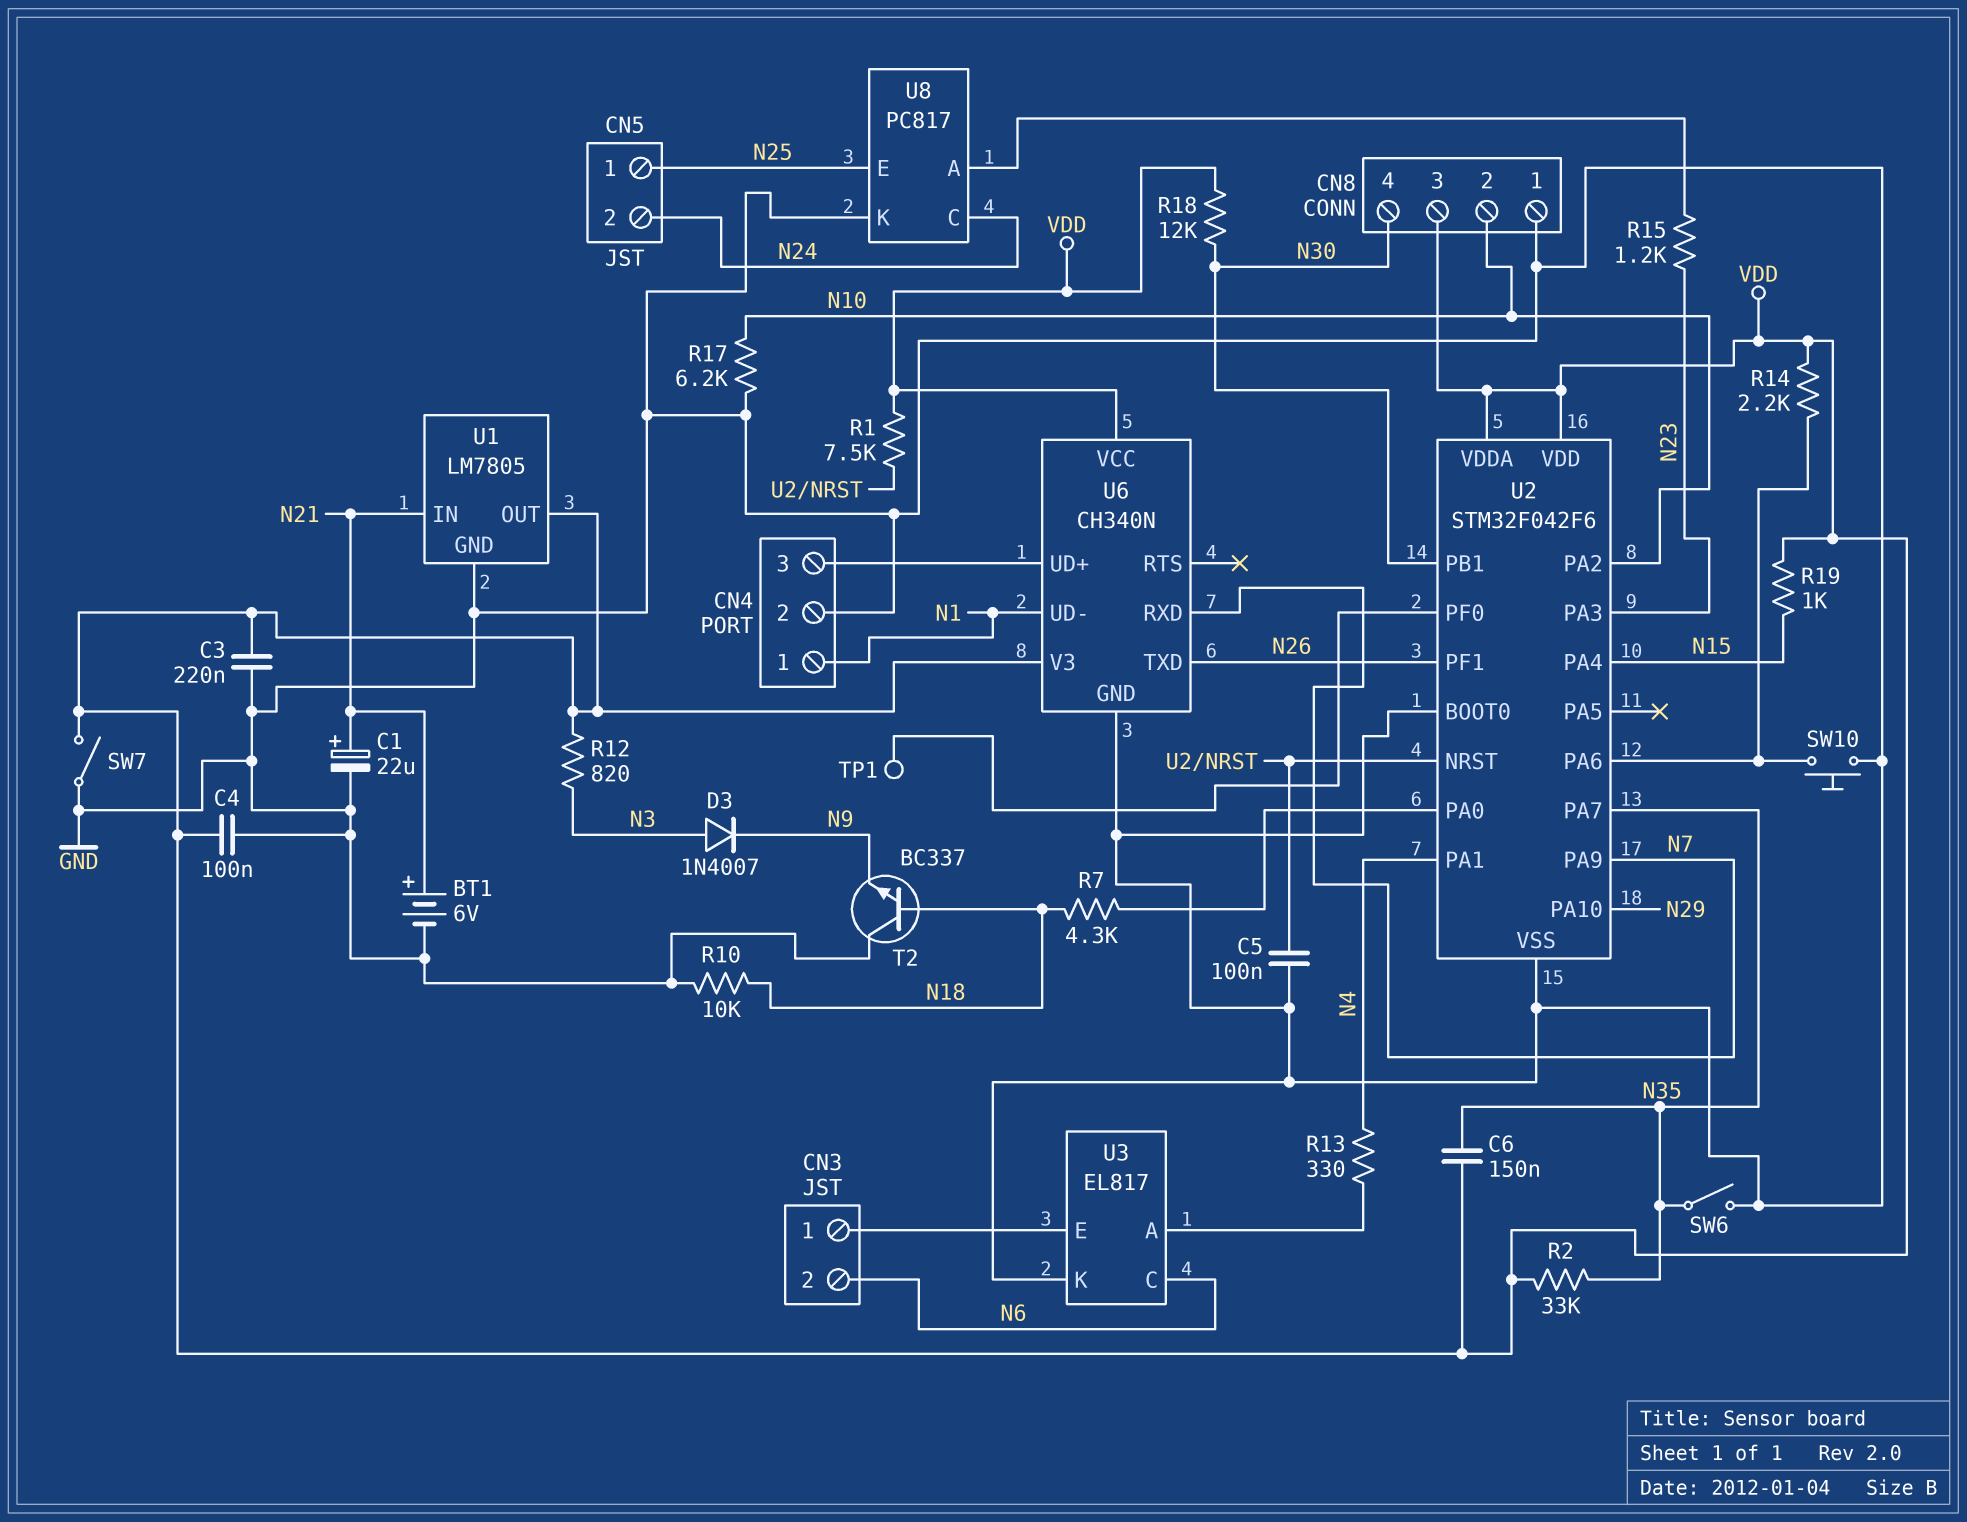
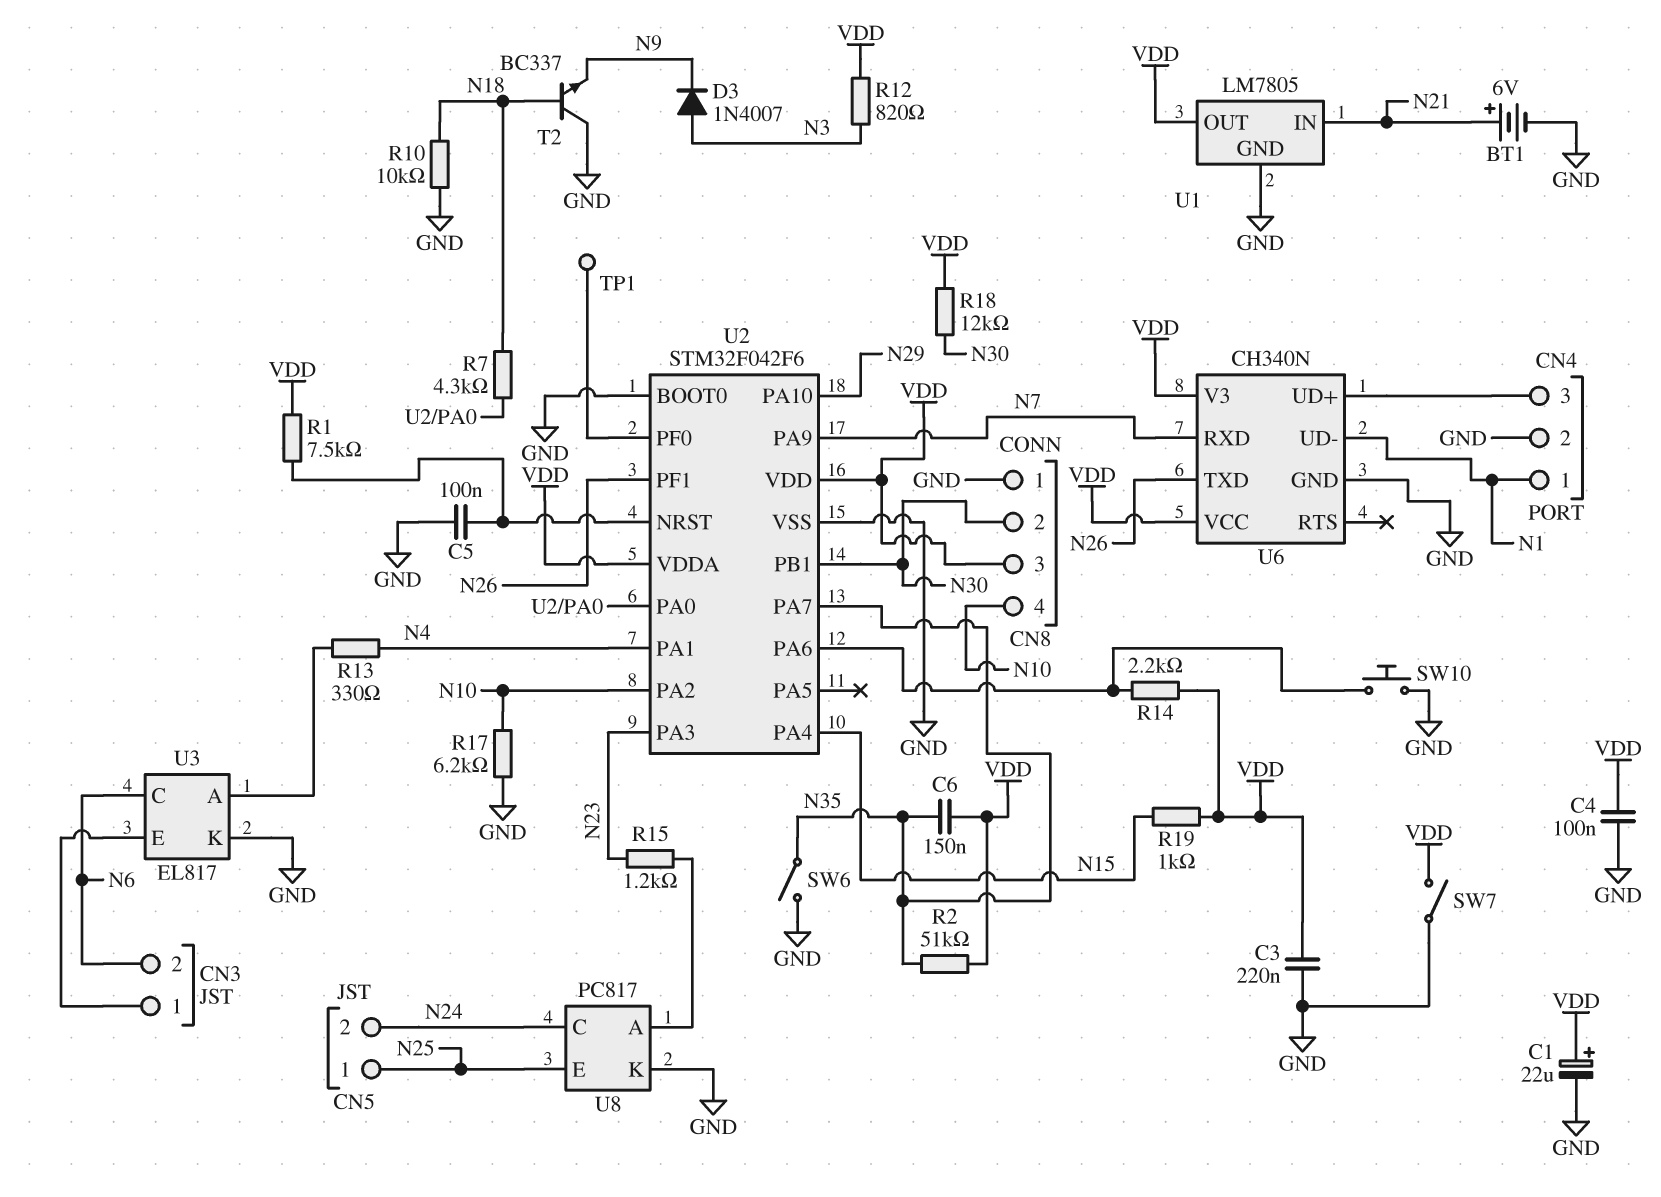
C1: 22uF (plus N21, minus GND) -> 22uF (plus VDD, minus GND)
CN8 pin 2: N10 -> N30
CN8 pin 4: N30 -> N10
R2: 33k (N35, VDD) -> 51k (N35, VDD)

